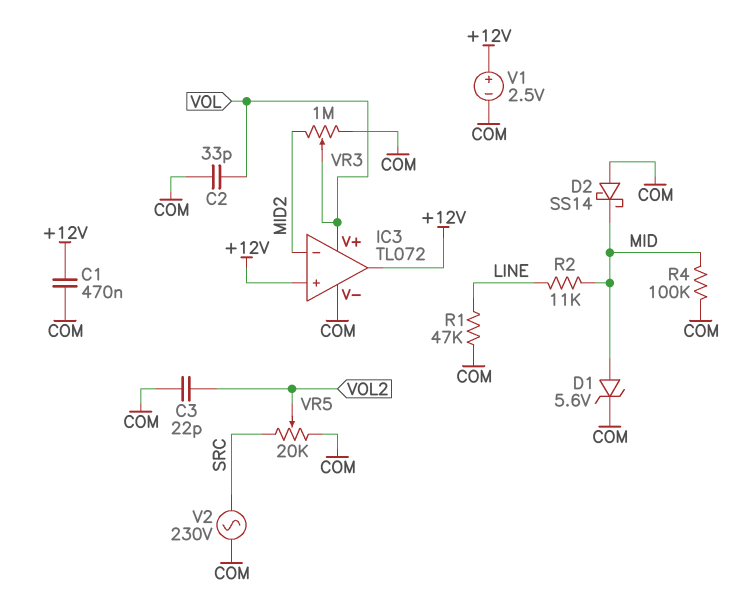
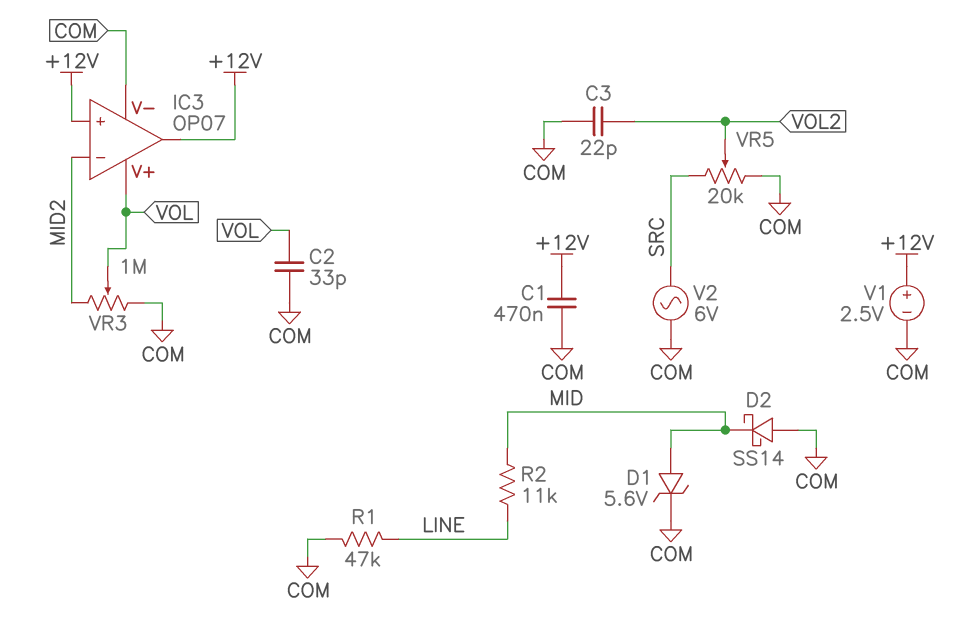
IC3: TL072 -> OP07
R4: 100k (COM, MID) -> none
V2: AC 230V (COM, SRC) -> AC 6V (COM, SRC)

